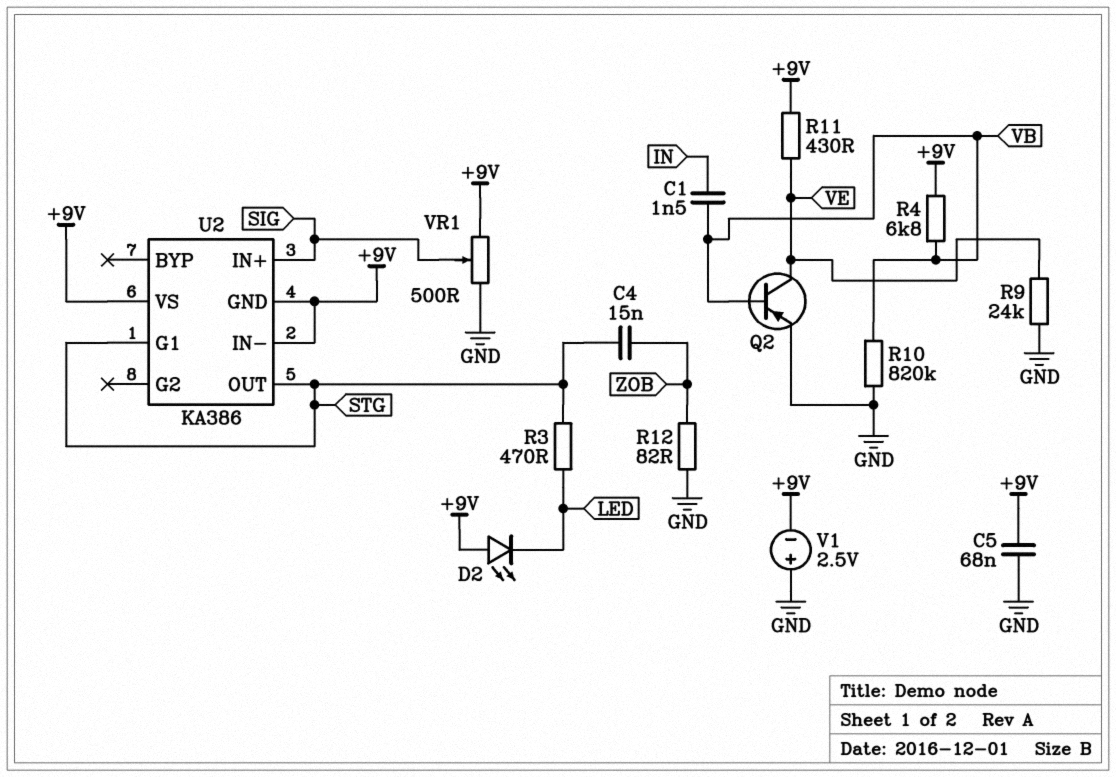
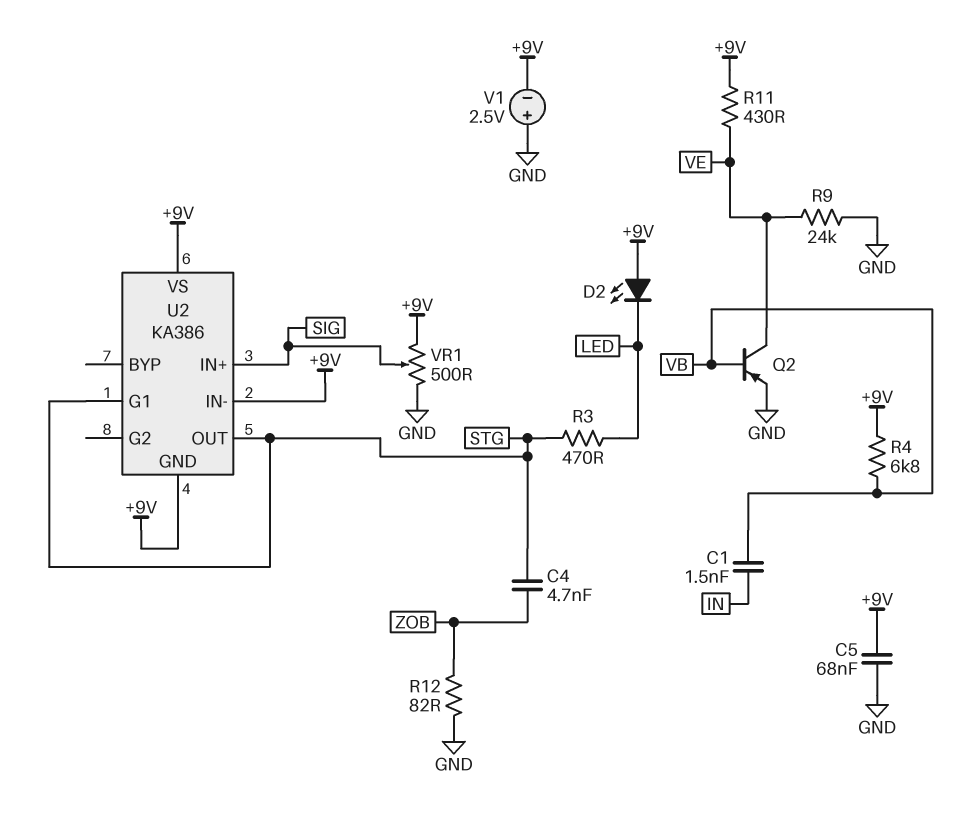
C4: 15nF (STG, ZOB) -> 4.7nF (STG, ZOB)
R10: 820k (GND, VB) -> none

